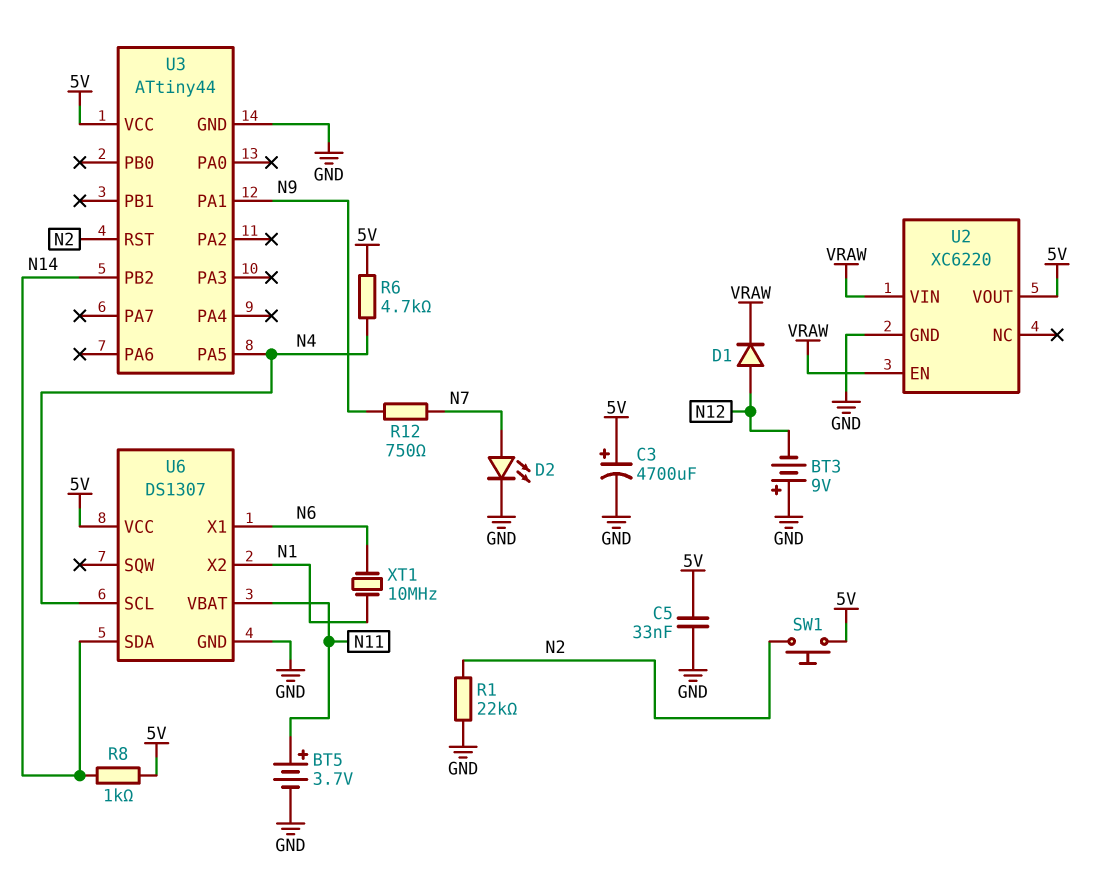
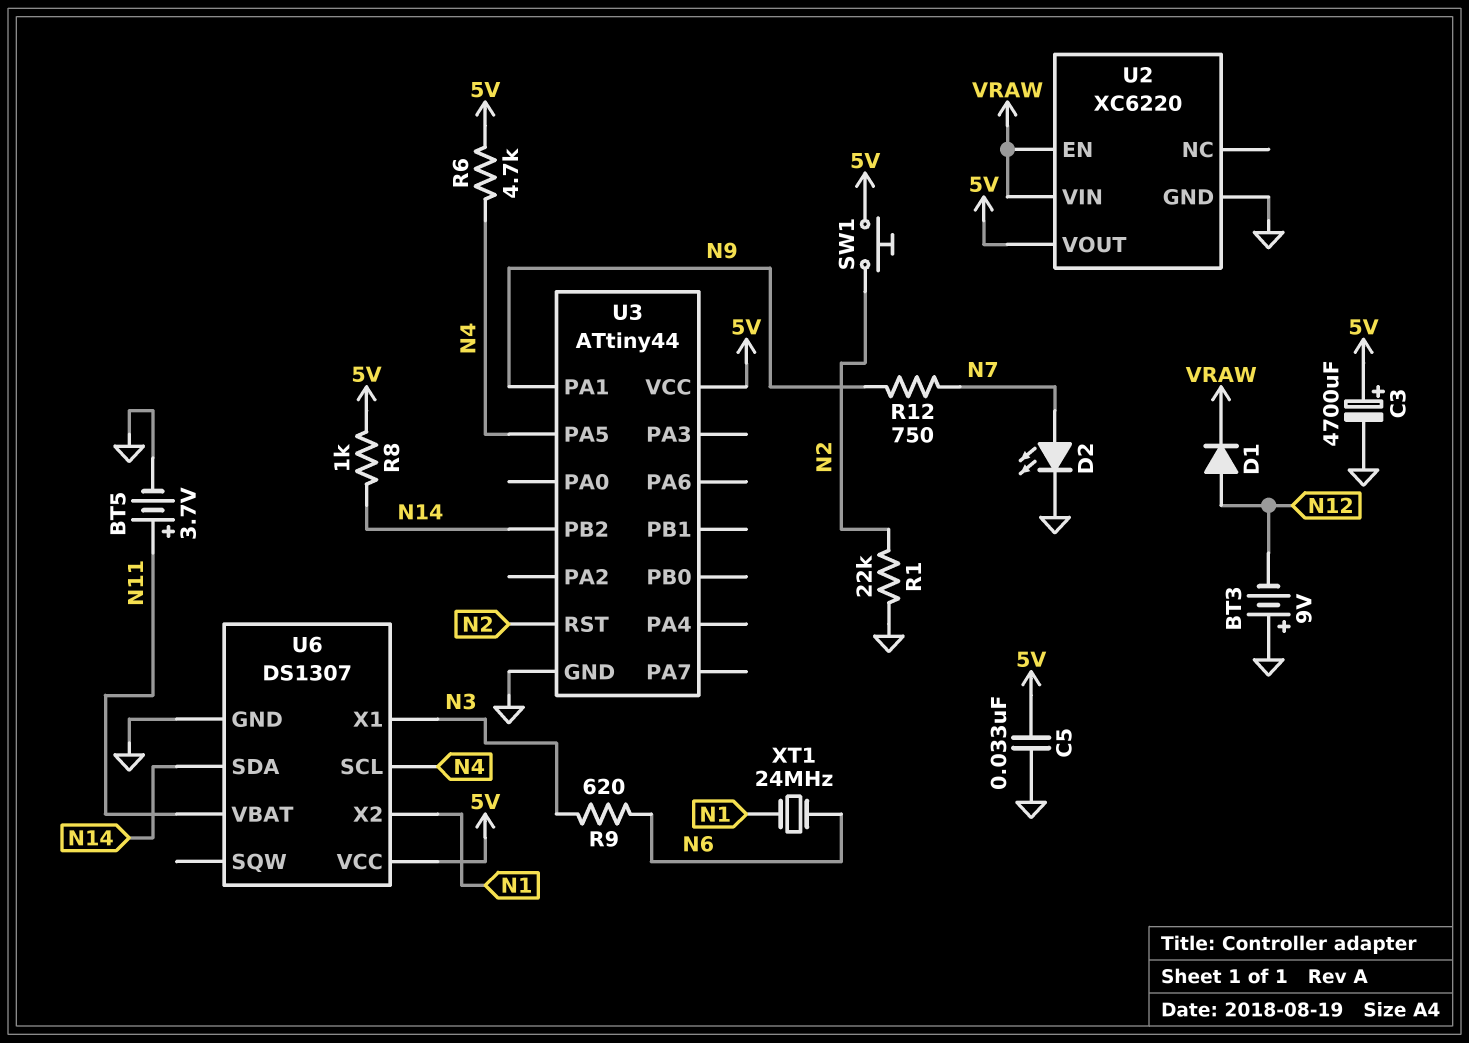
R9: none -> 620 (N3, N6)
U6 pin X1: N6 -> N3
XT1: 10MHz (N1, N6) -> 24MHz (N1, N6)

